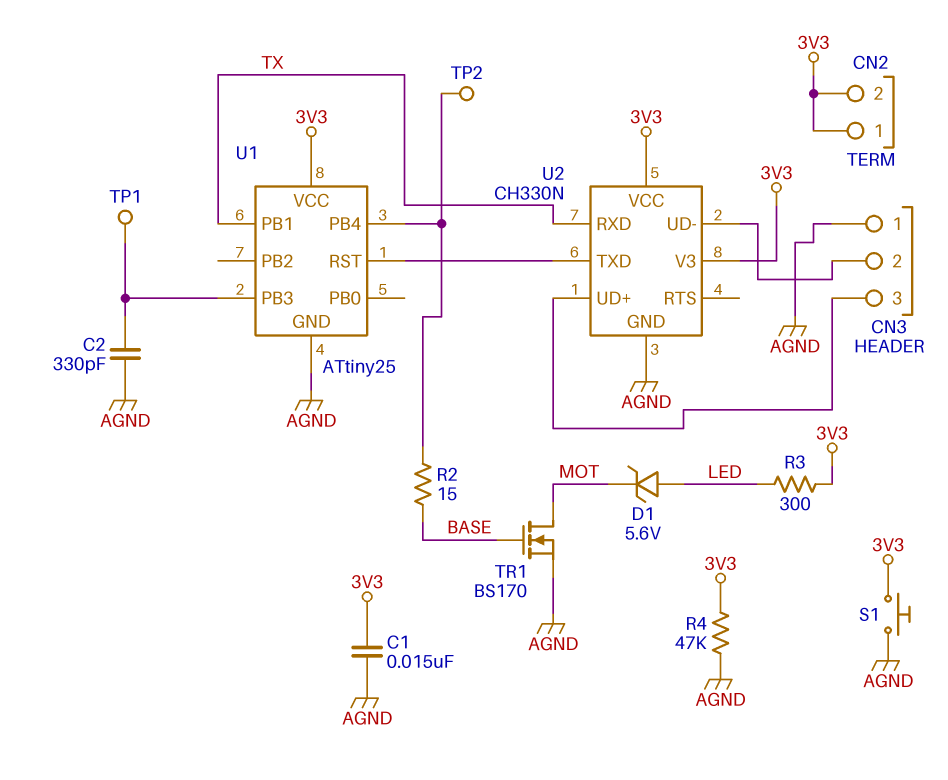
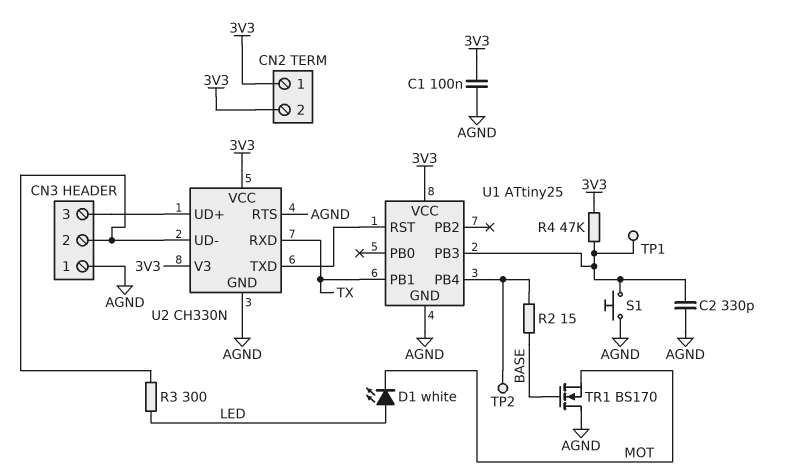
C1: 15nF (3V3, AGND) -> 100nF (3V3, AGND)
D1: zener 5.6V (A LED, K MOT) -> LED white (A LED, K MOT)
R3: 300 (3V3, LED) -> 300 (CN3/2, LED)
R4: 47k (3V3, AGND) -> 47k (3V3, U1/PB3)
S1: button (3V3, AGND) -> button (AGND, U1/PB3)
TR1: NMOS BS170 (G BASE, D MOT, S AGND) -> NMOS BS170 (G BASE, D AGND, S MOT)
U2 pin RTS: none -> AGND

